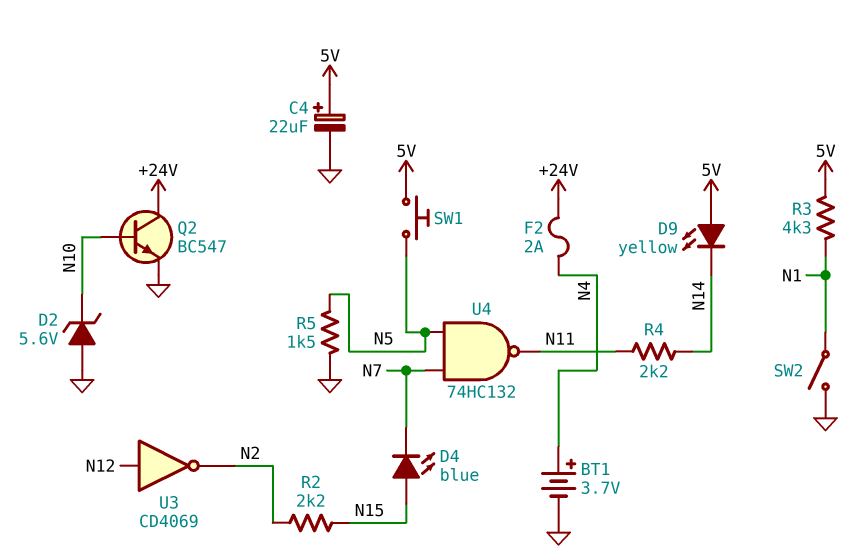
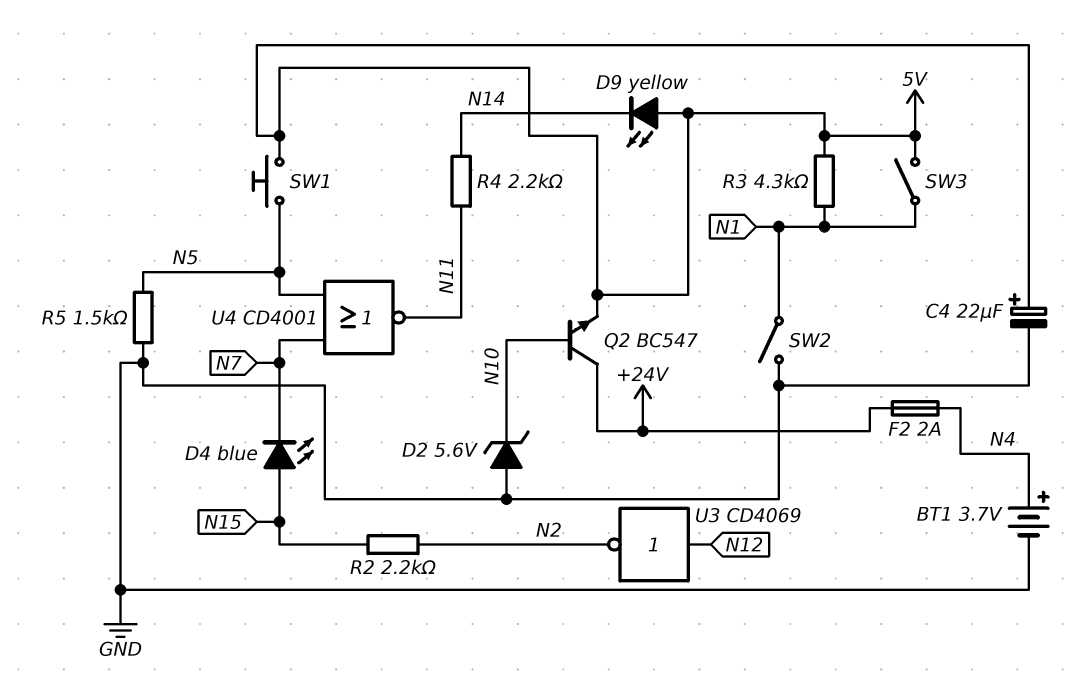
Q2: NPN BC547 (B N10, C +24V, E GND) -> NPN BC547 (B N10, C +24V, E 5V)
SW3: none -> switch (5V, N1)
U4: NAND 74HC132 (in N5, in N7, out N11) -> NOR CD4001 (in N5, in N7, out N11)

